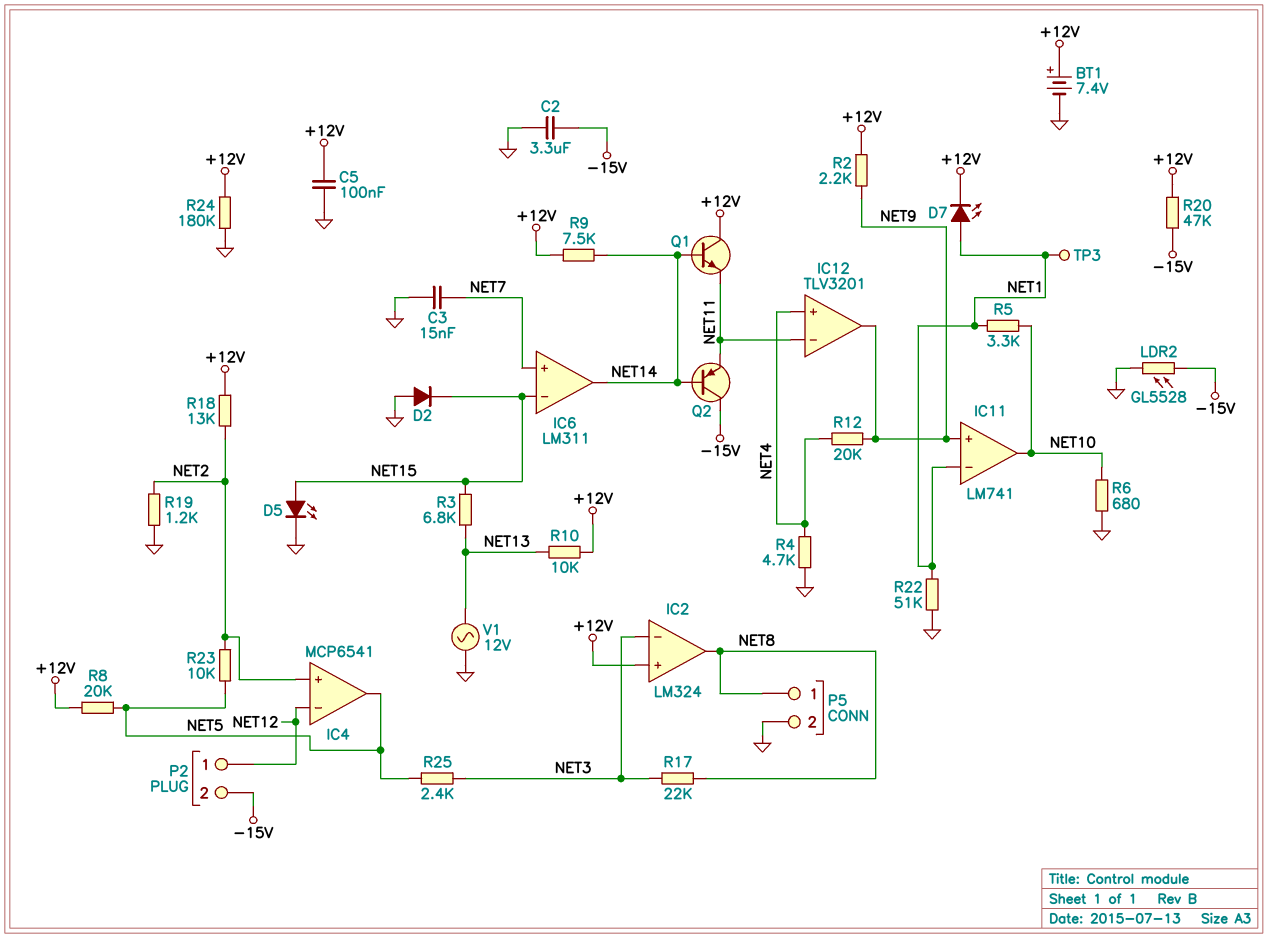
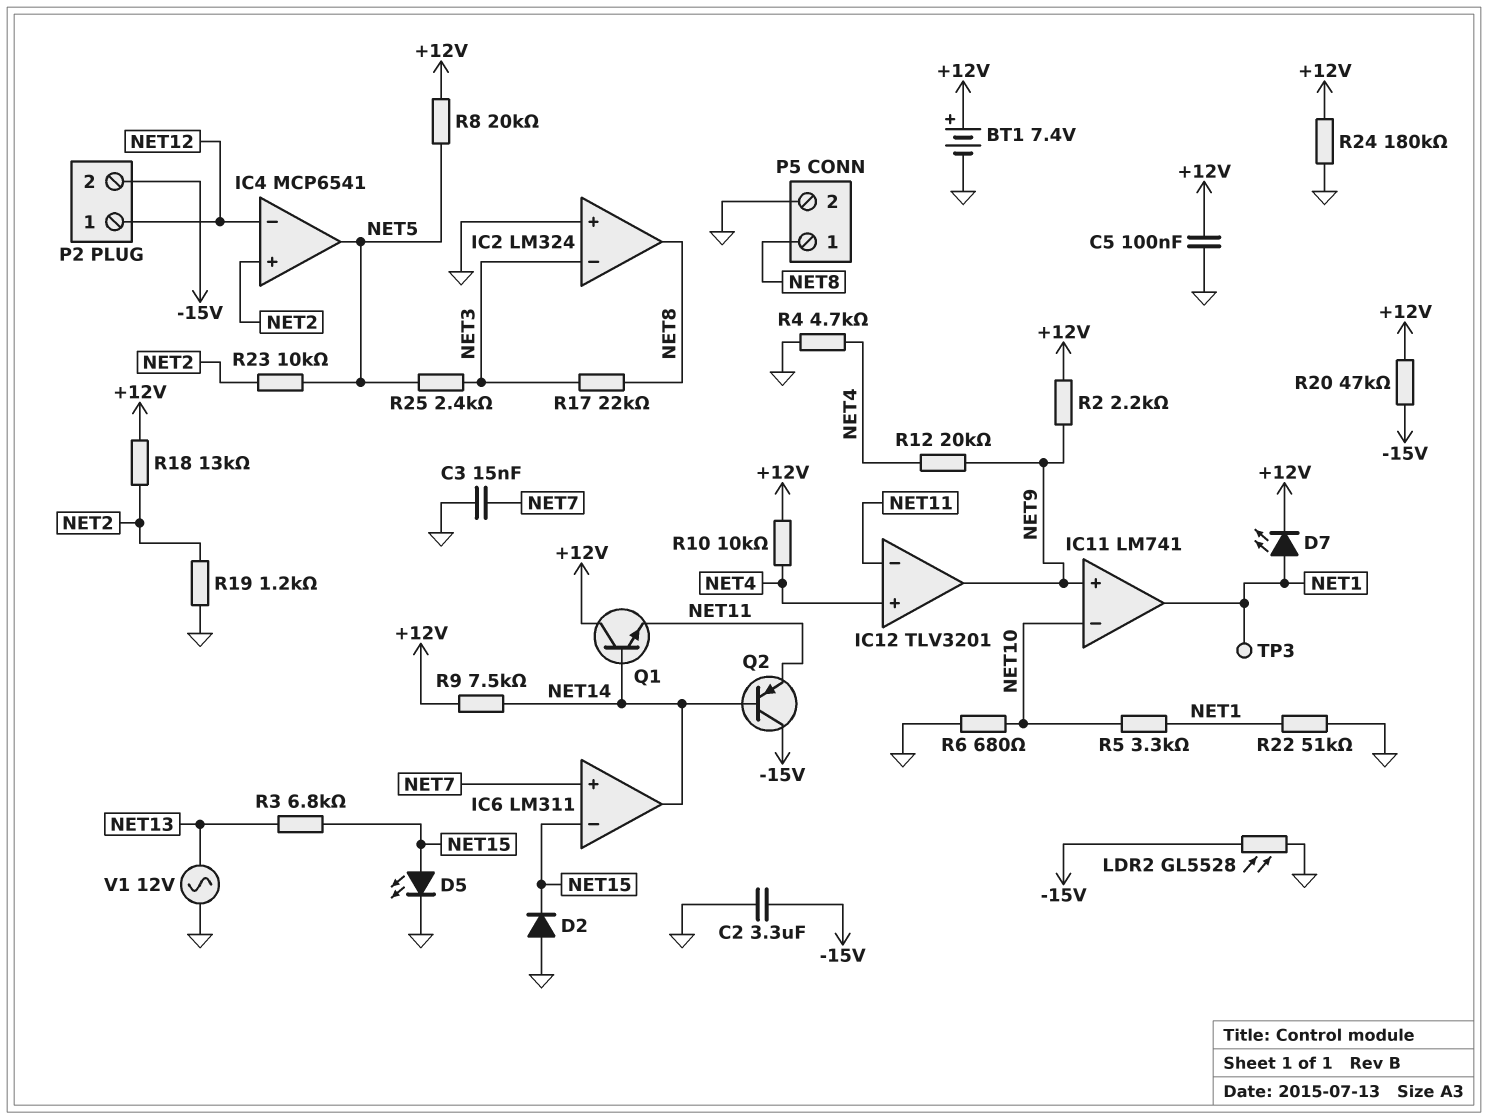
IC2 pin in+: +12V -> GND
IC11 pin in-: NET1 -> NET10
IC11 pin out: NET10 -> NET1
R10: 10k (+12V, NET13) -> 10k (+12V, NET4)

